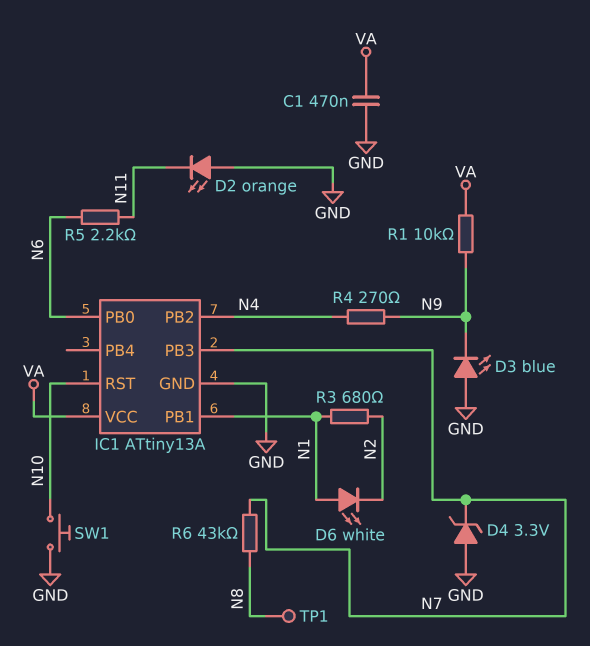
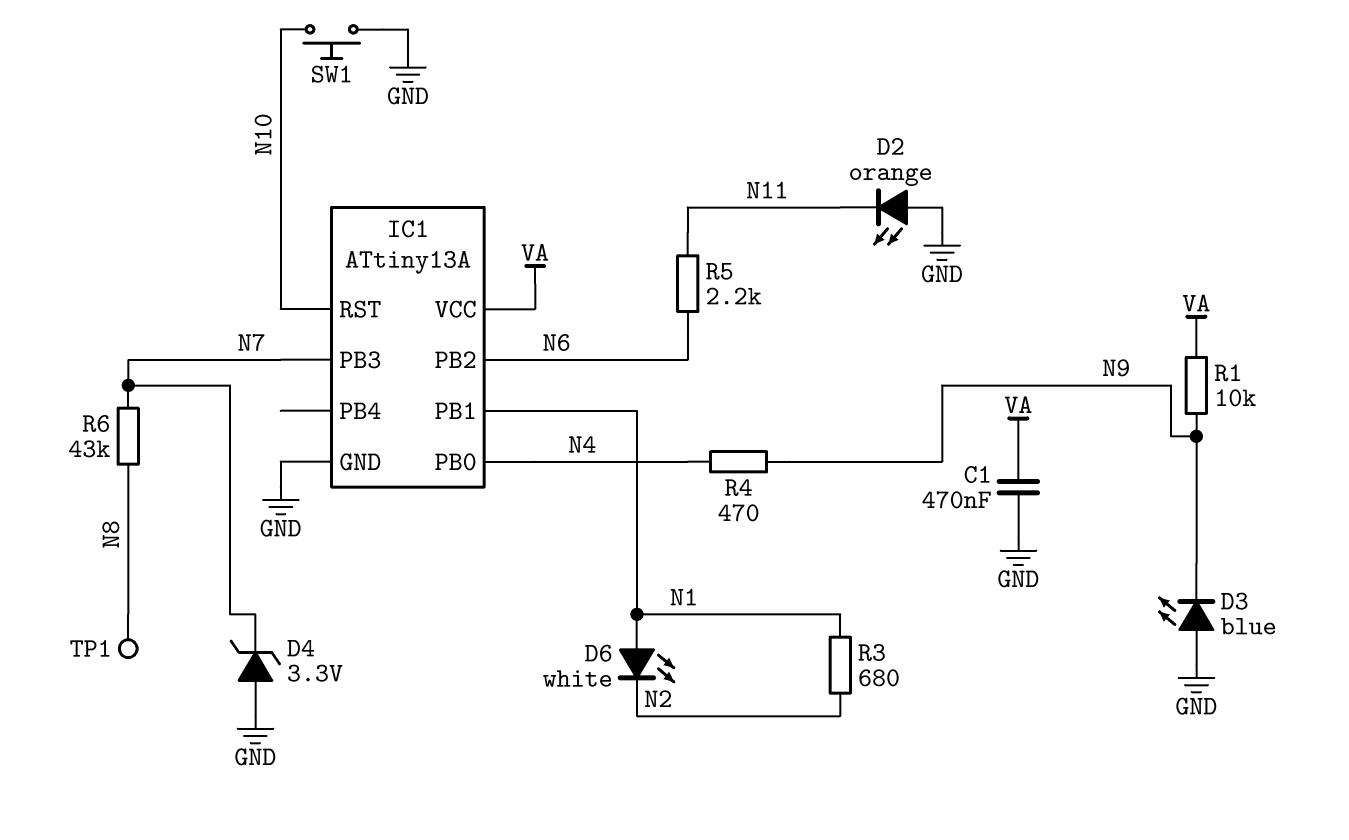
IC1 pin PB0: N6 -> N4
IC1 pin PB2: N4 -> N6
R4: 270 (N4, N9) -> 470 (N4, N9)

